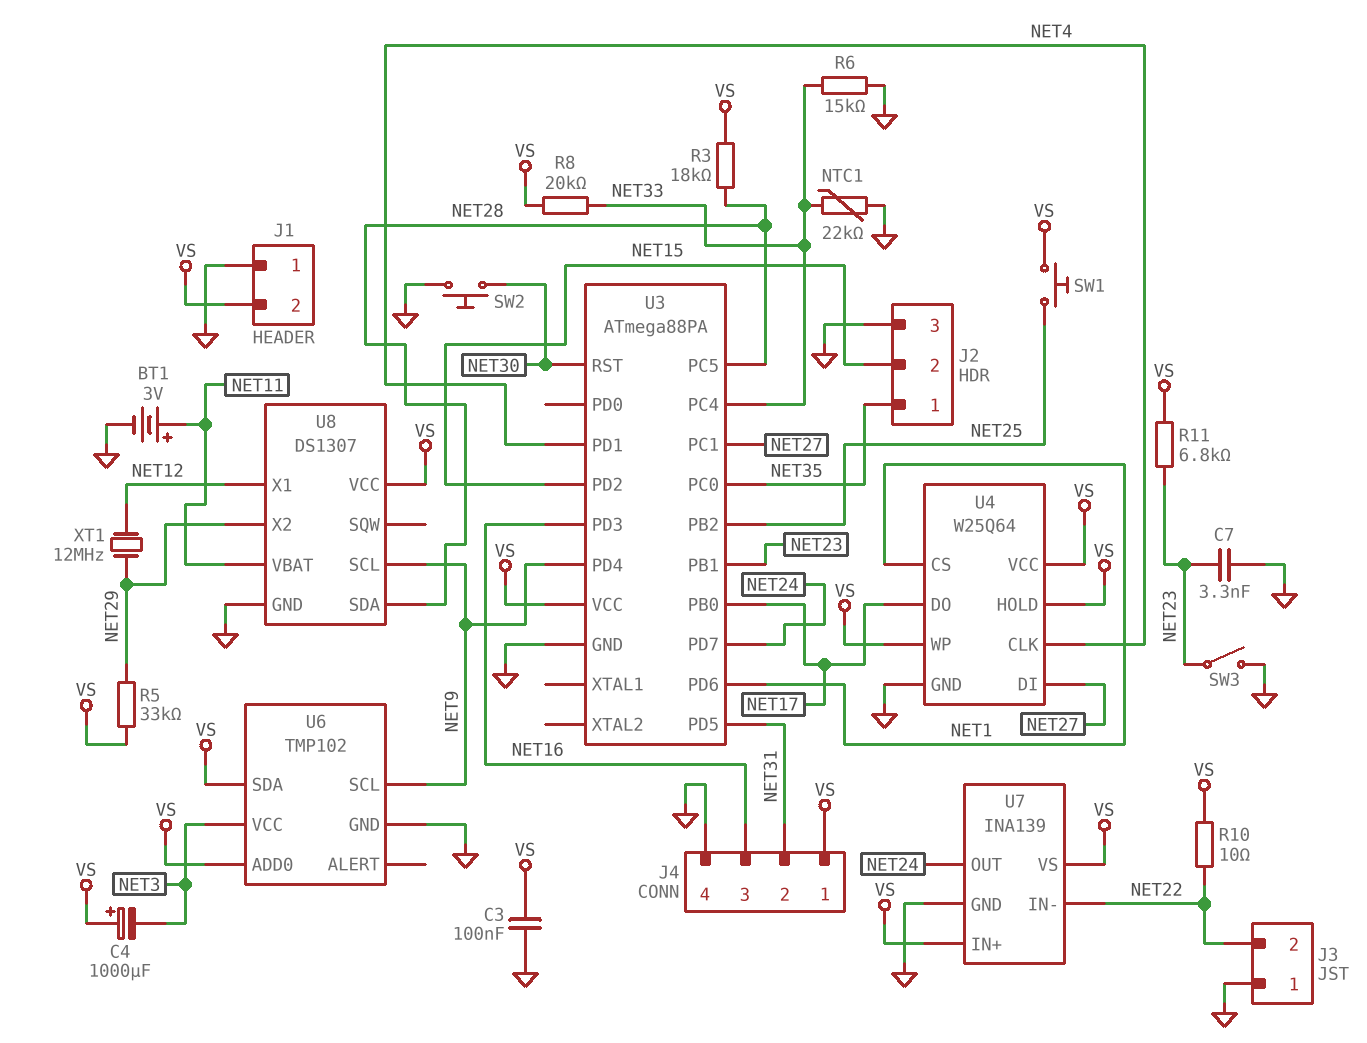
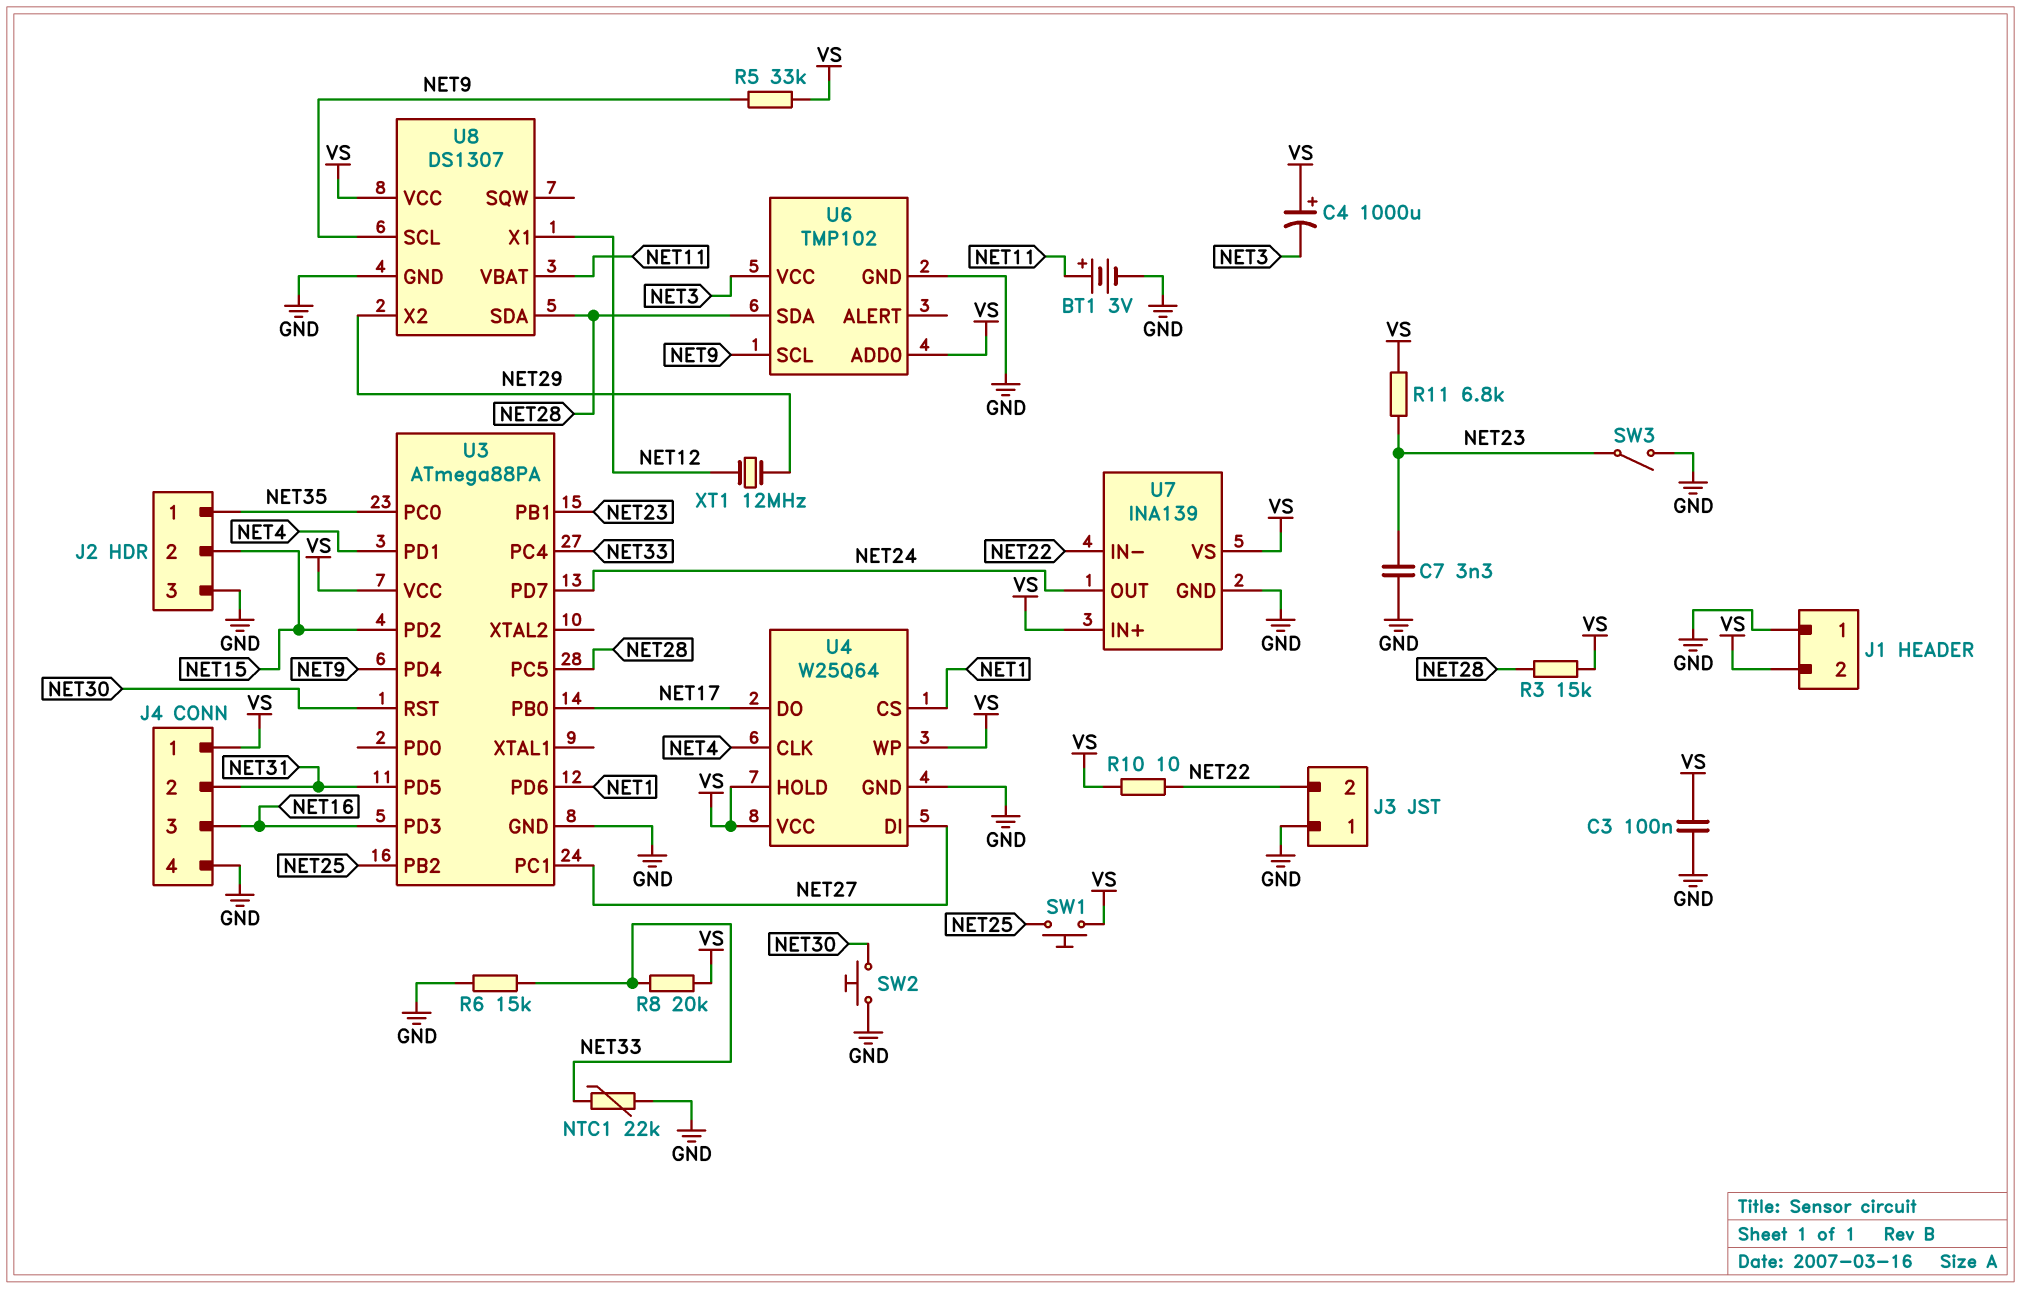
R3: 18k (NET28, VS) -> 15k (NET28, VS)
R5: 33k (NET29, VS) -> 33k (NET9, VS)
U6 pin SDA: VS -> NET28

